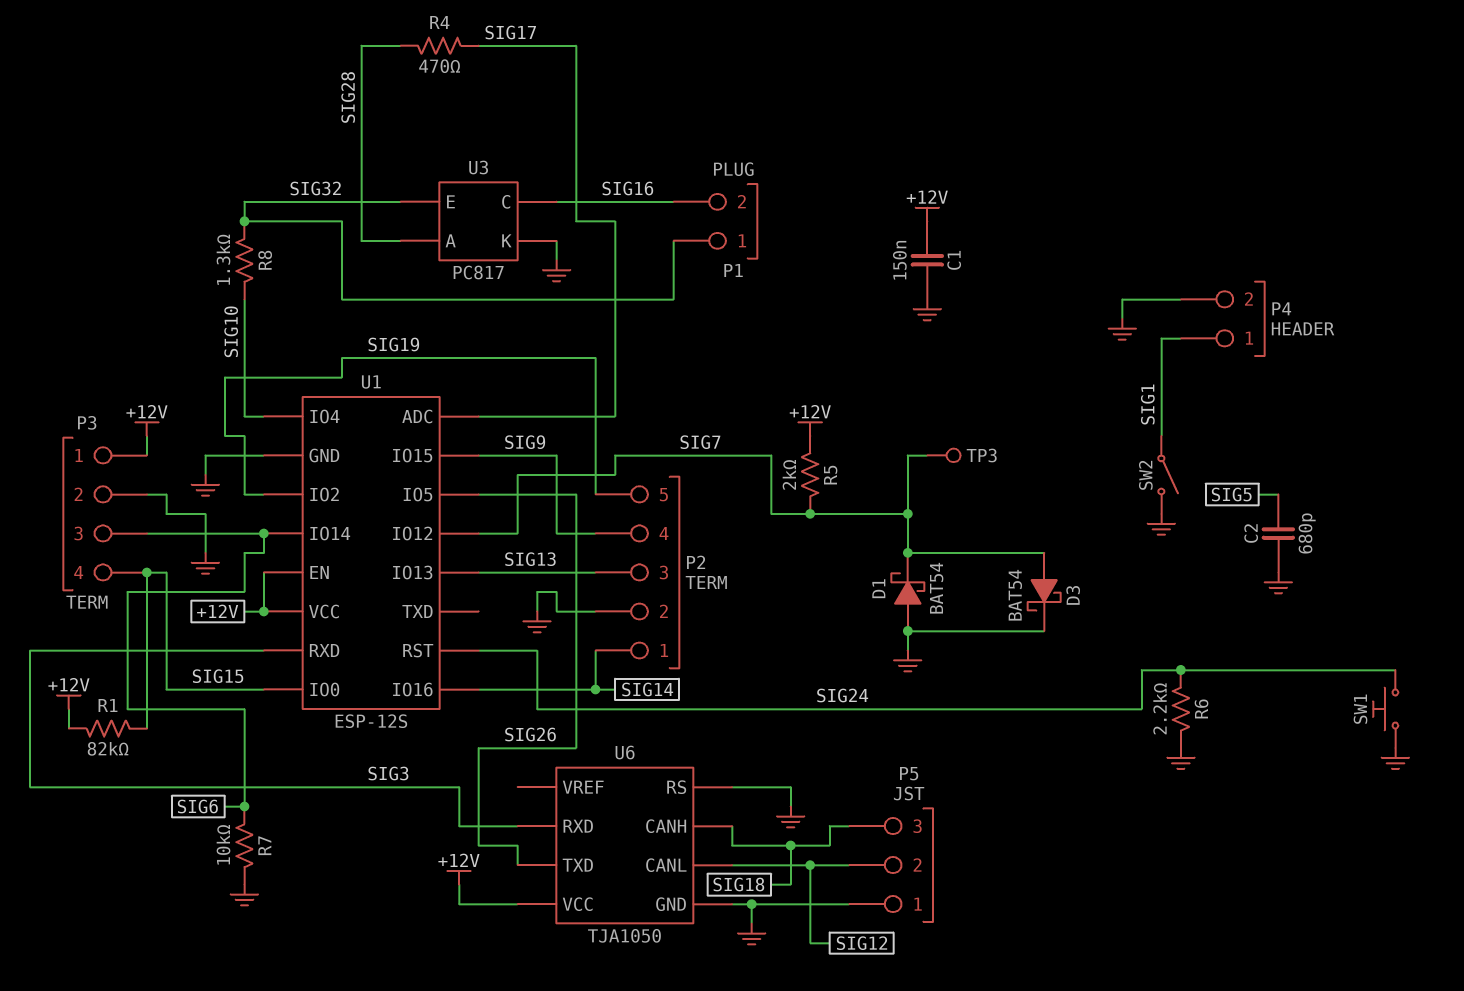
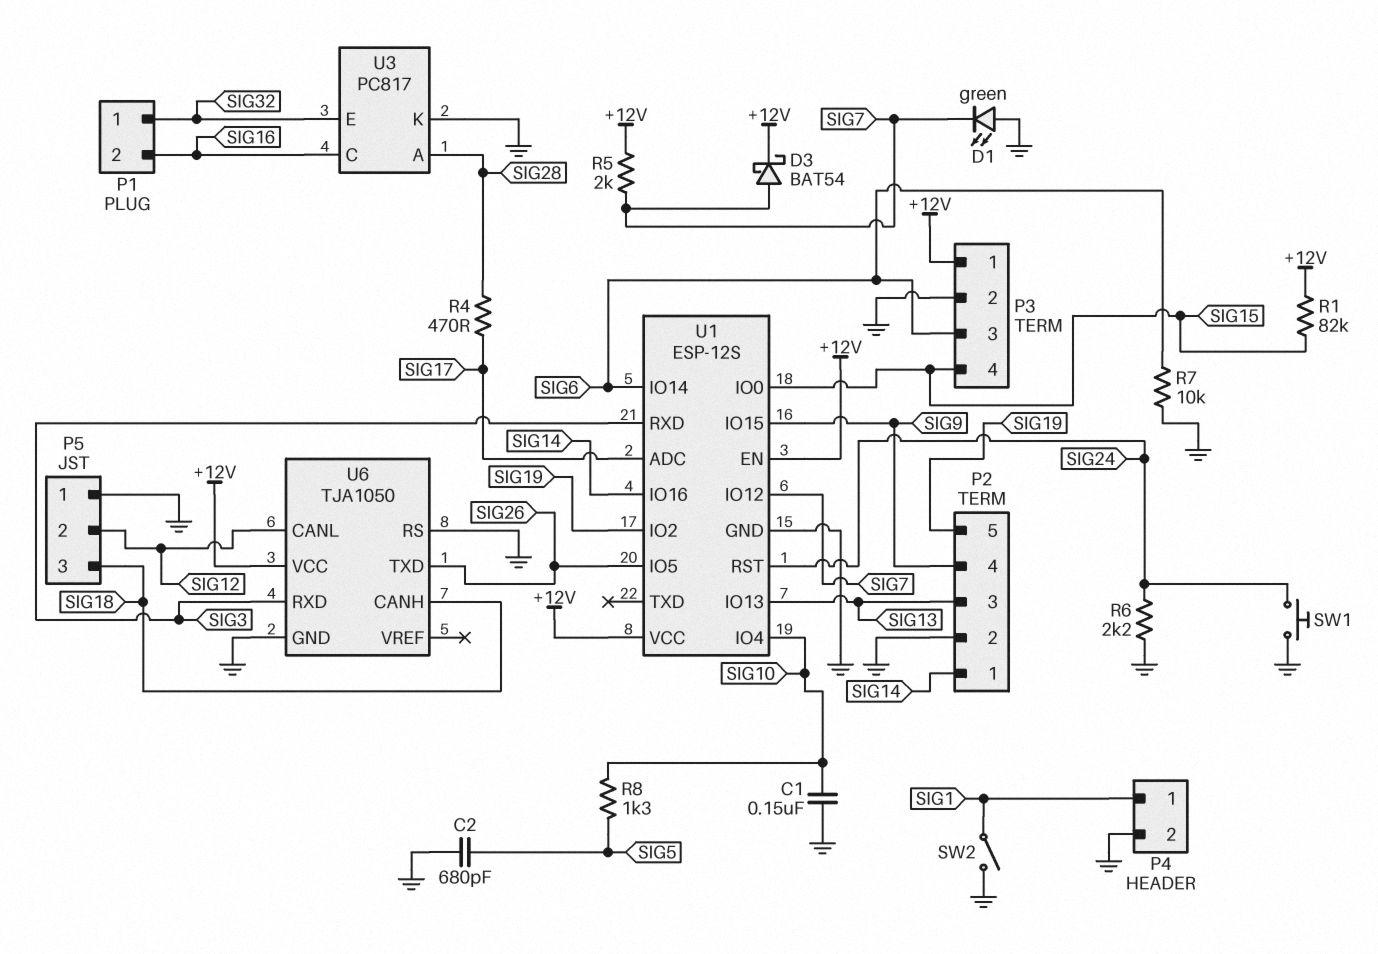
C1: 150nF (+12V, GND) -> 150nF (GND, SIG10)
D1: schottky BAT54 (A GND, K SIG7) -> LED green (A GND, K SIG7)
D3: schottky BAT54 (A SIG7, K GND) -> schottky BAT54 (A SIG7, K +12V)
R8: 1.3k (SIG10, SIG32) -> 1.3k (SIG5, SIG10)
TP3: test point (SIG7) -> none

